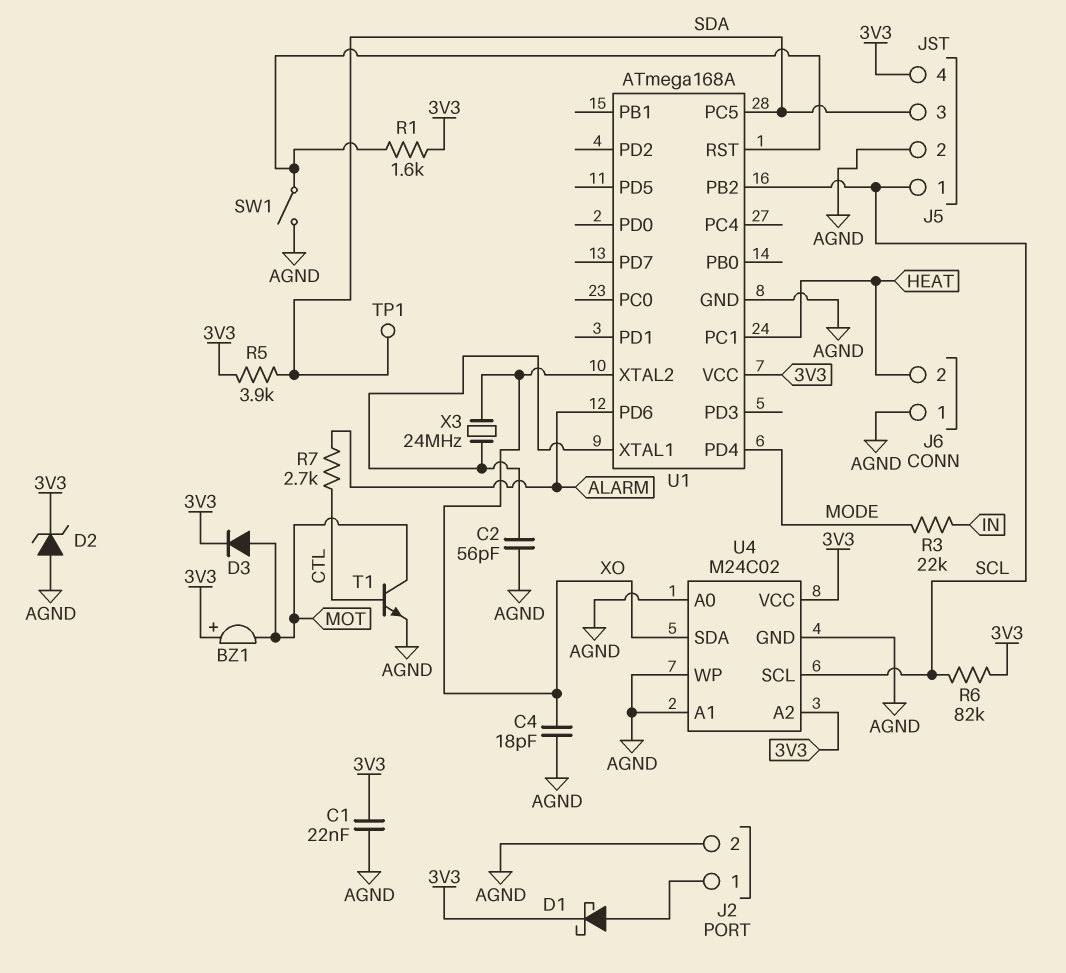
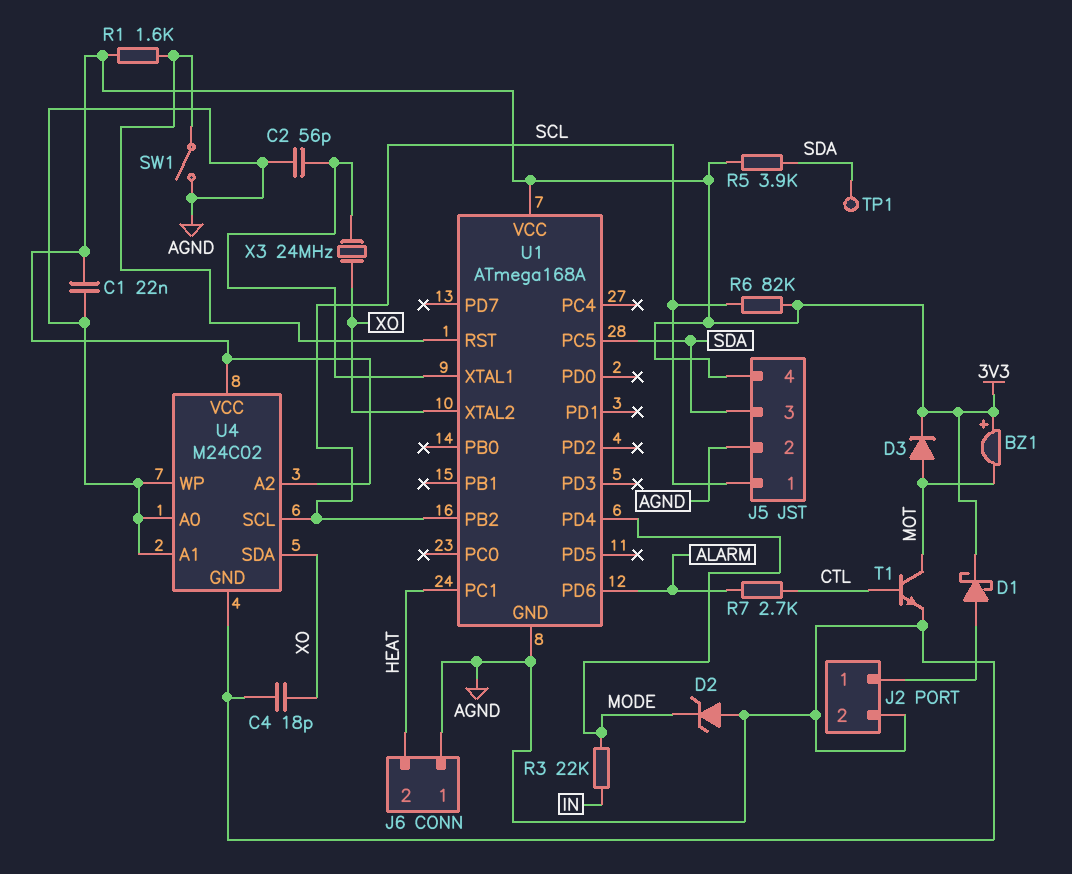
D2: zener (A AGND, K 3V3) -> zener (A AGND, K MODE)

